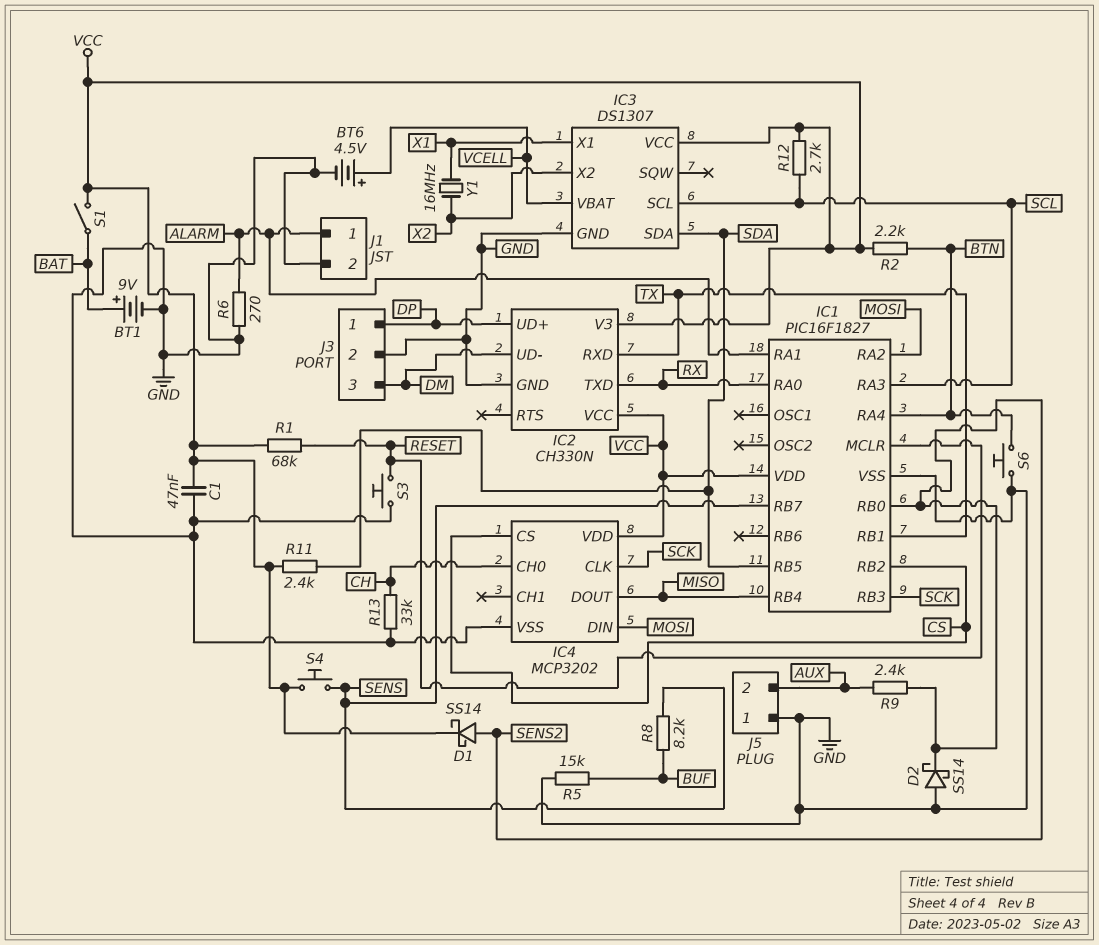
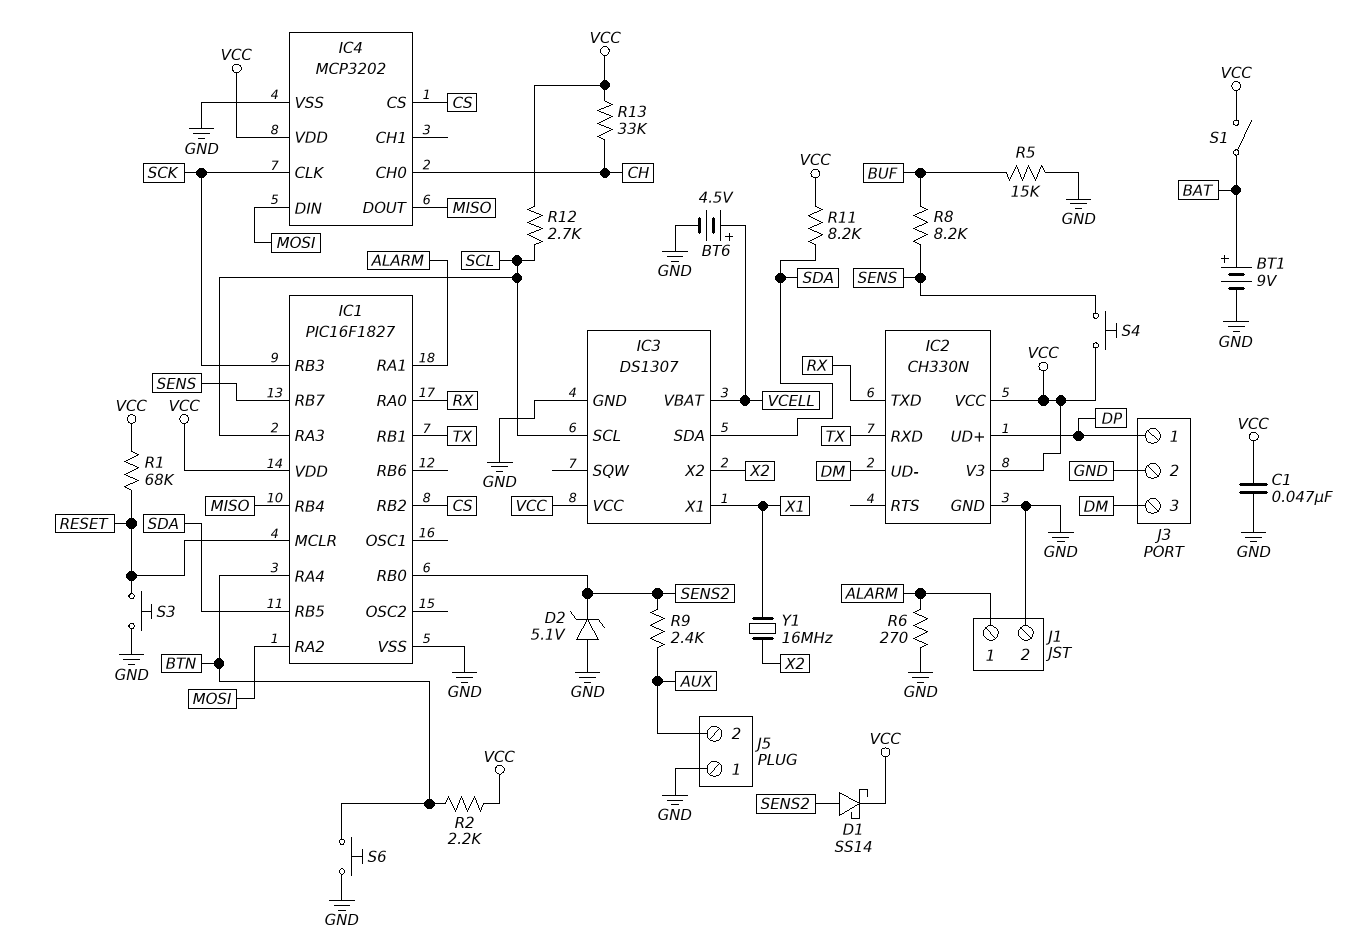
D2: schottky SS14 (A GND, K SENS2) -> zener 5.1V (A GND, K SENS2)
R11: 2.4k (SDA, VCC) -> 8.2k (SDA, VCC)
R13: 33k (CH, GND) -> 33k (CH, VCC)

